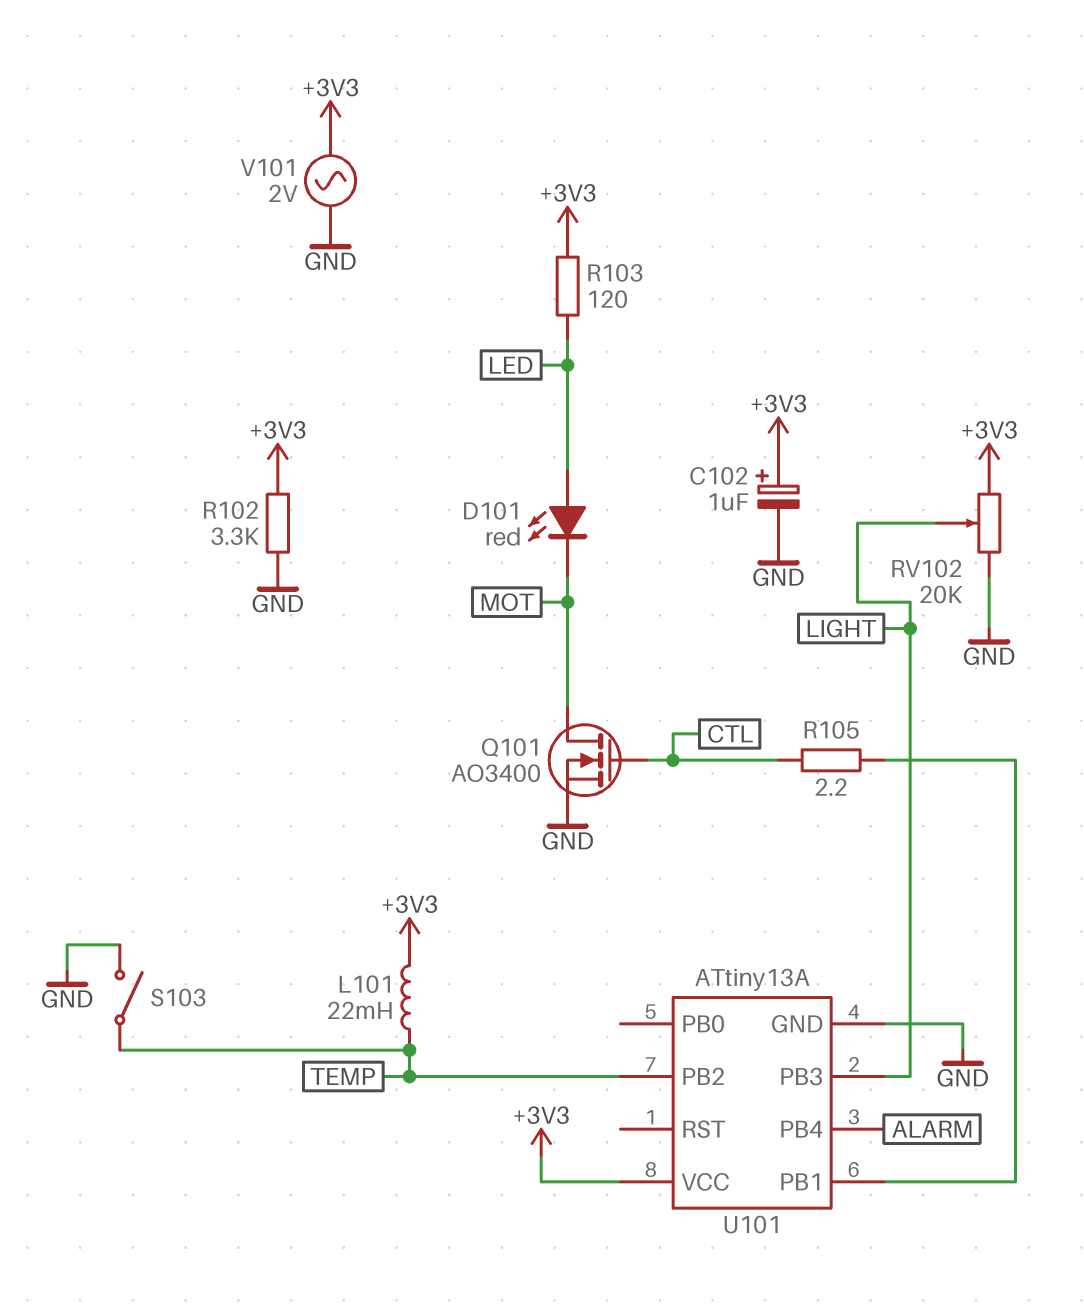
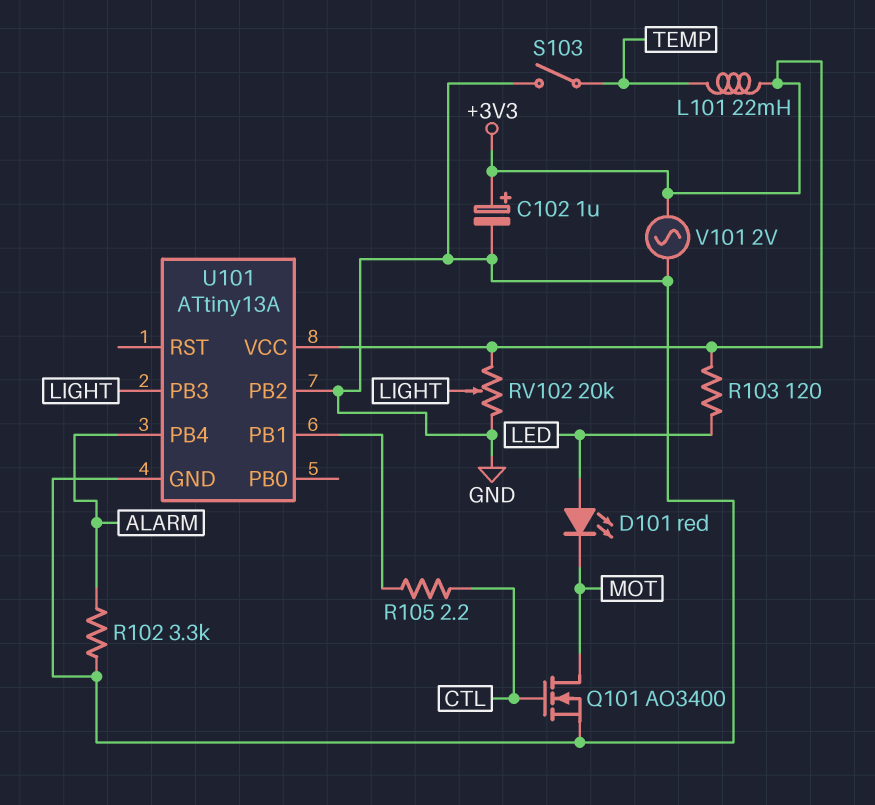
R102: 3.3k (+3V3, GND) -> 3.3k (ALARM, GND)
U101 pin PB2: TEMP -> GND

